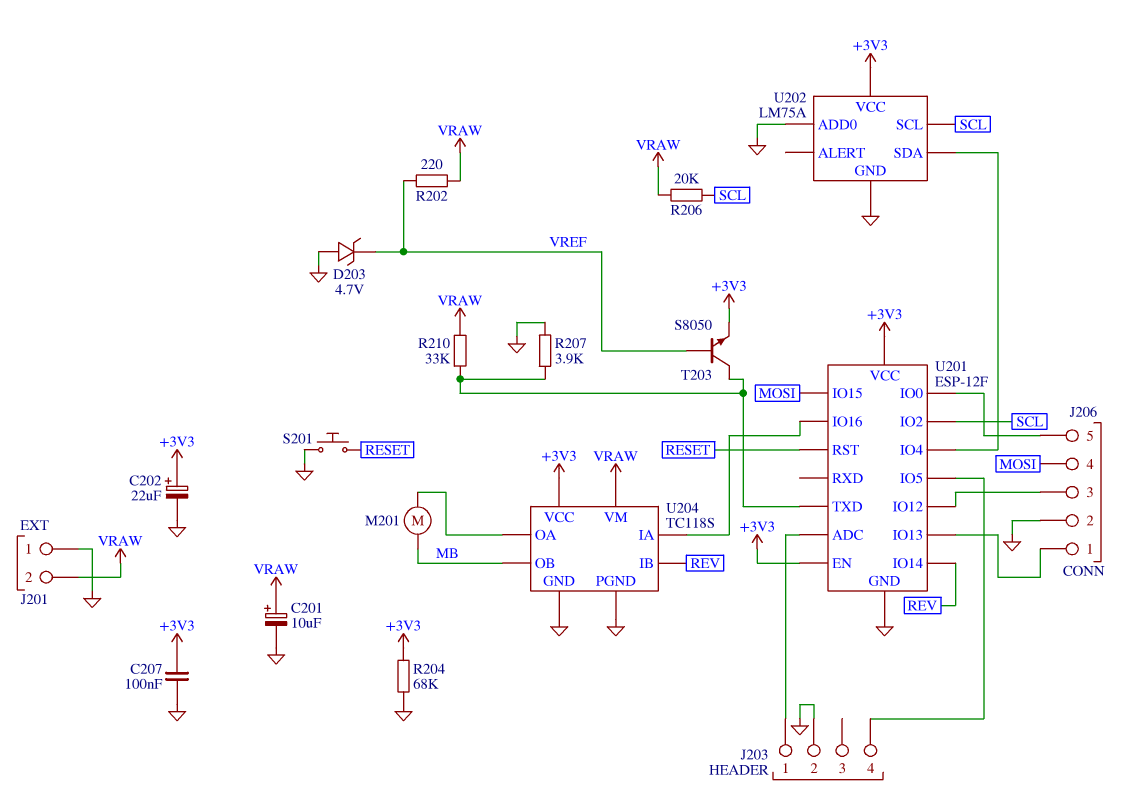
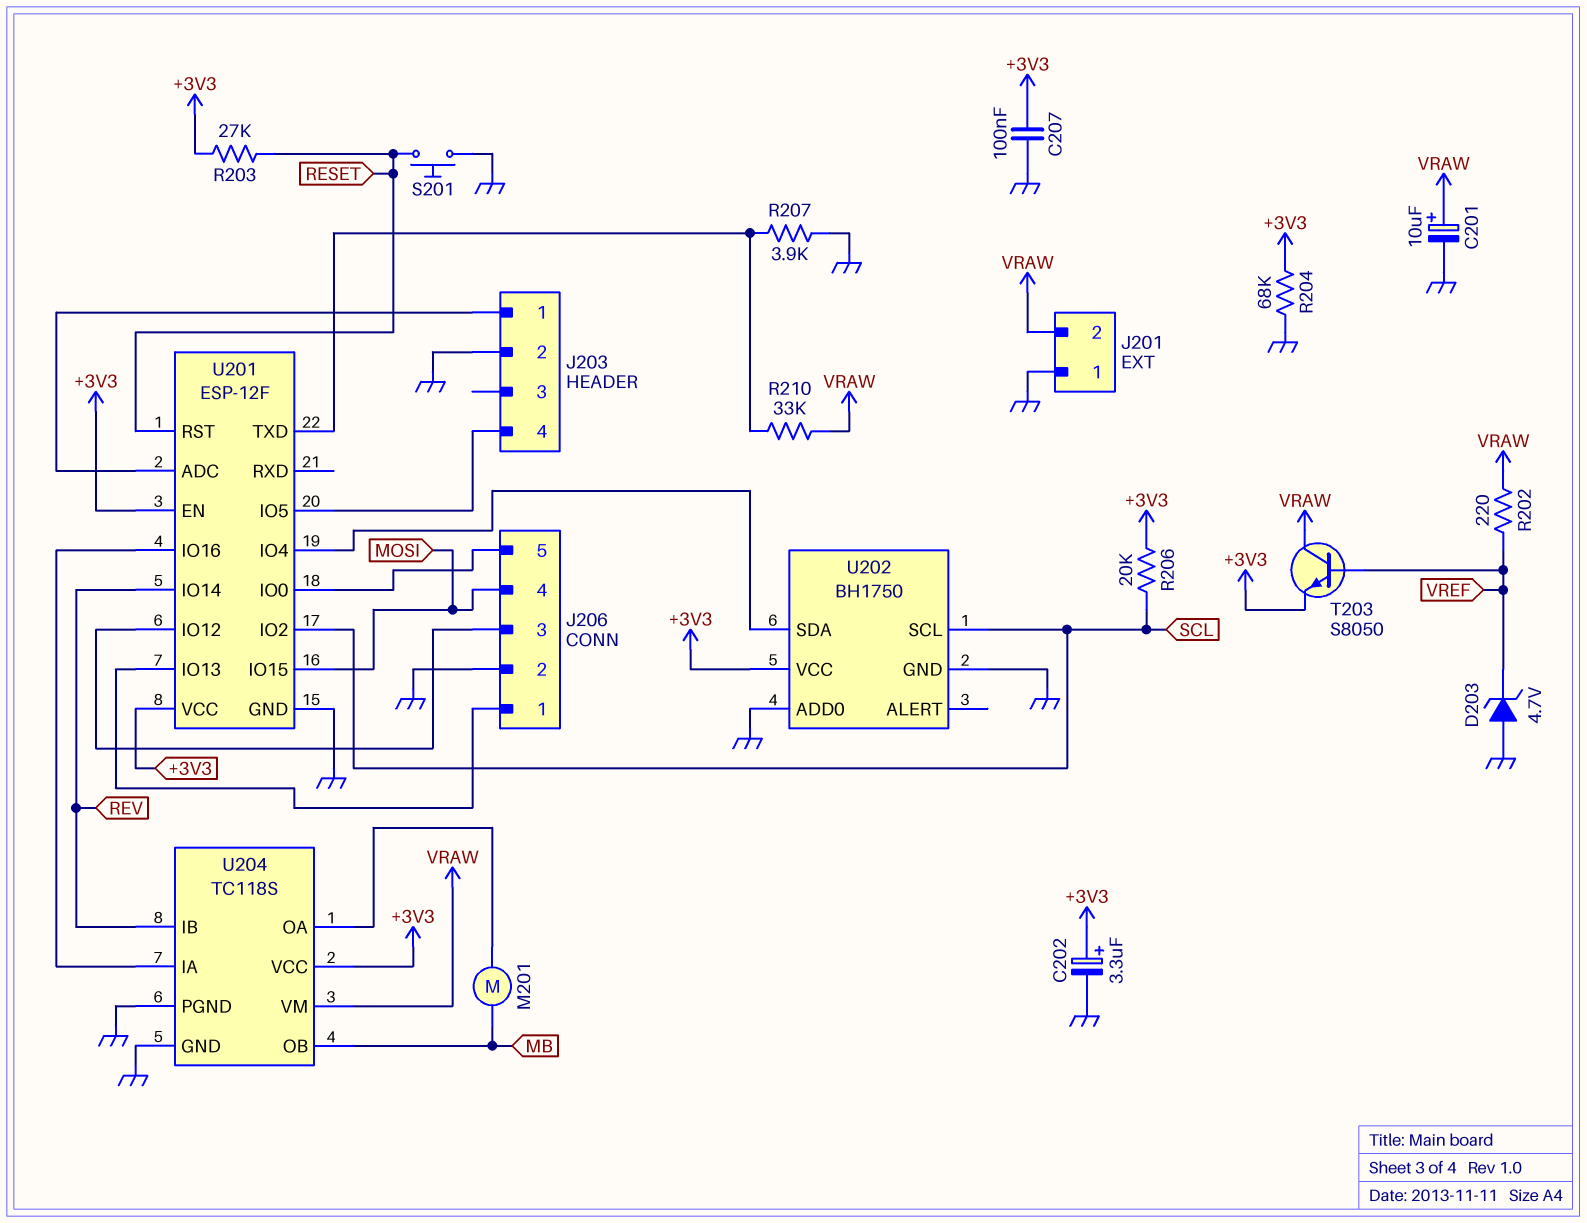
C202: 22uF (plus +3V3, minus GND) -> 3.3uF (plus +3V3, minus GND)
R203: none -> 27k (+3V3, RESET)
R206: 20k (SCL, VRAW) -> 20k (+3V3, SCL)
T203: NPN S8050 (B VREF, C U201/TXD, E +3V3) -> NPN S8050 (B VREF, C VRAW, E +3V3)
U202: LM75A -> BH1750

